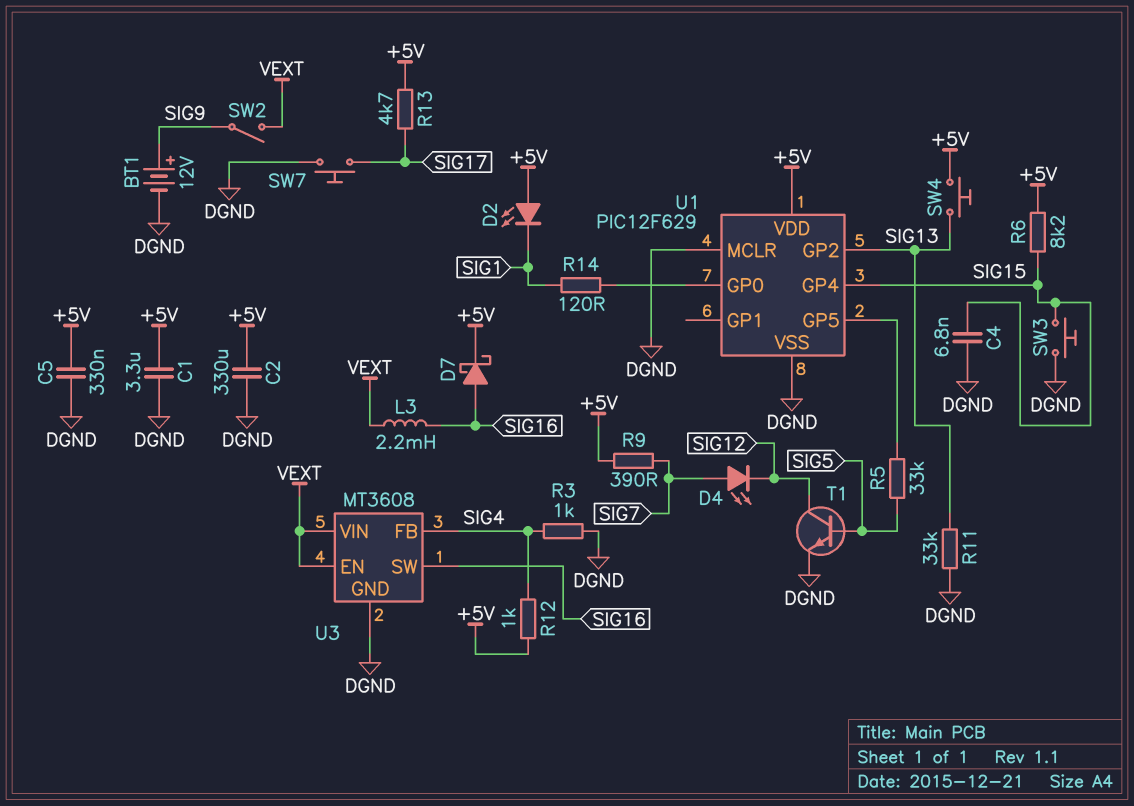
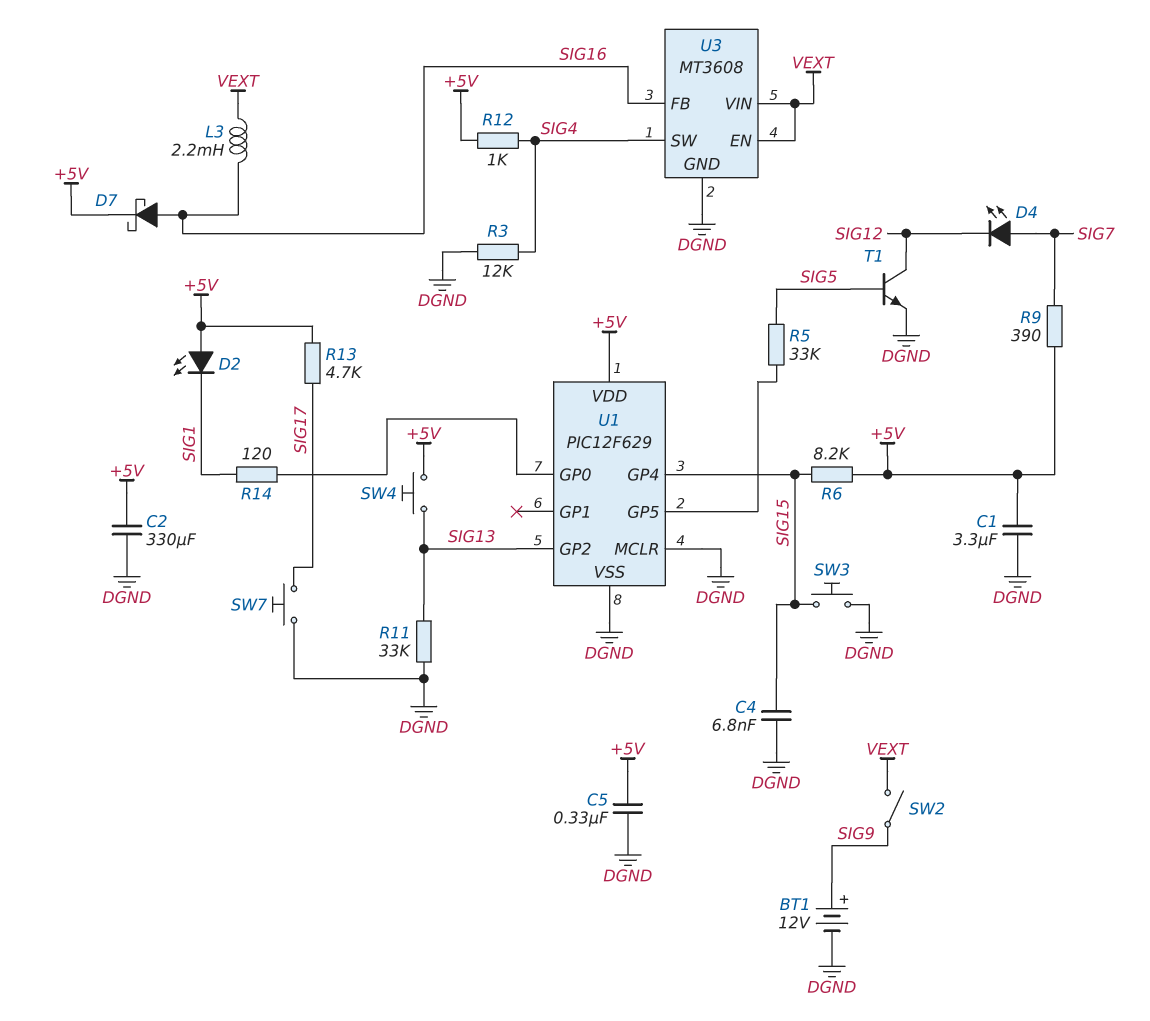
R3: 1k (DGND, SIG4) -> 12k (DGND, SIG4)
U3 pin FB: SIG4 -> SIG16
U3 pin SW: SIG16 -> SIG4

